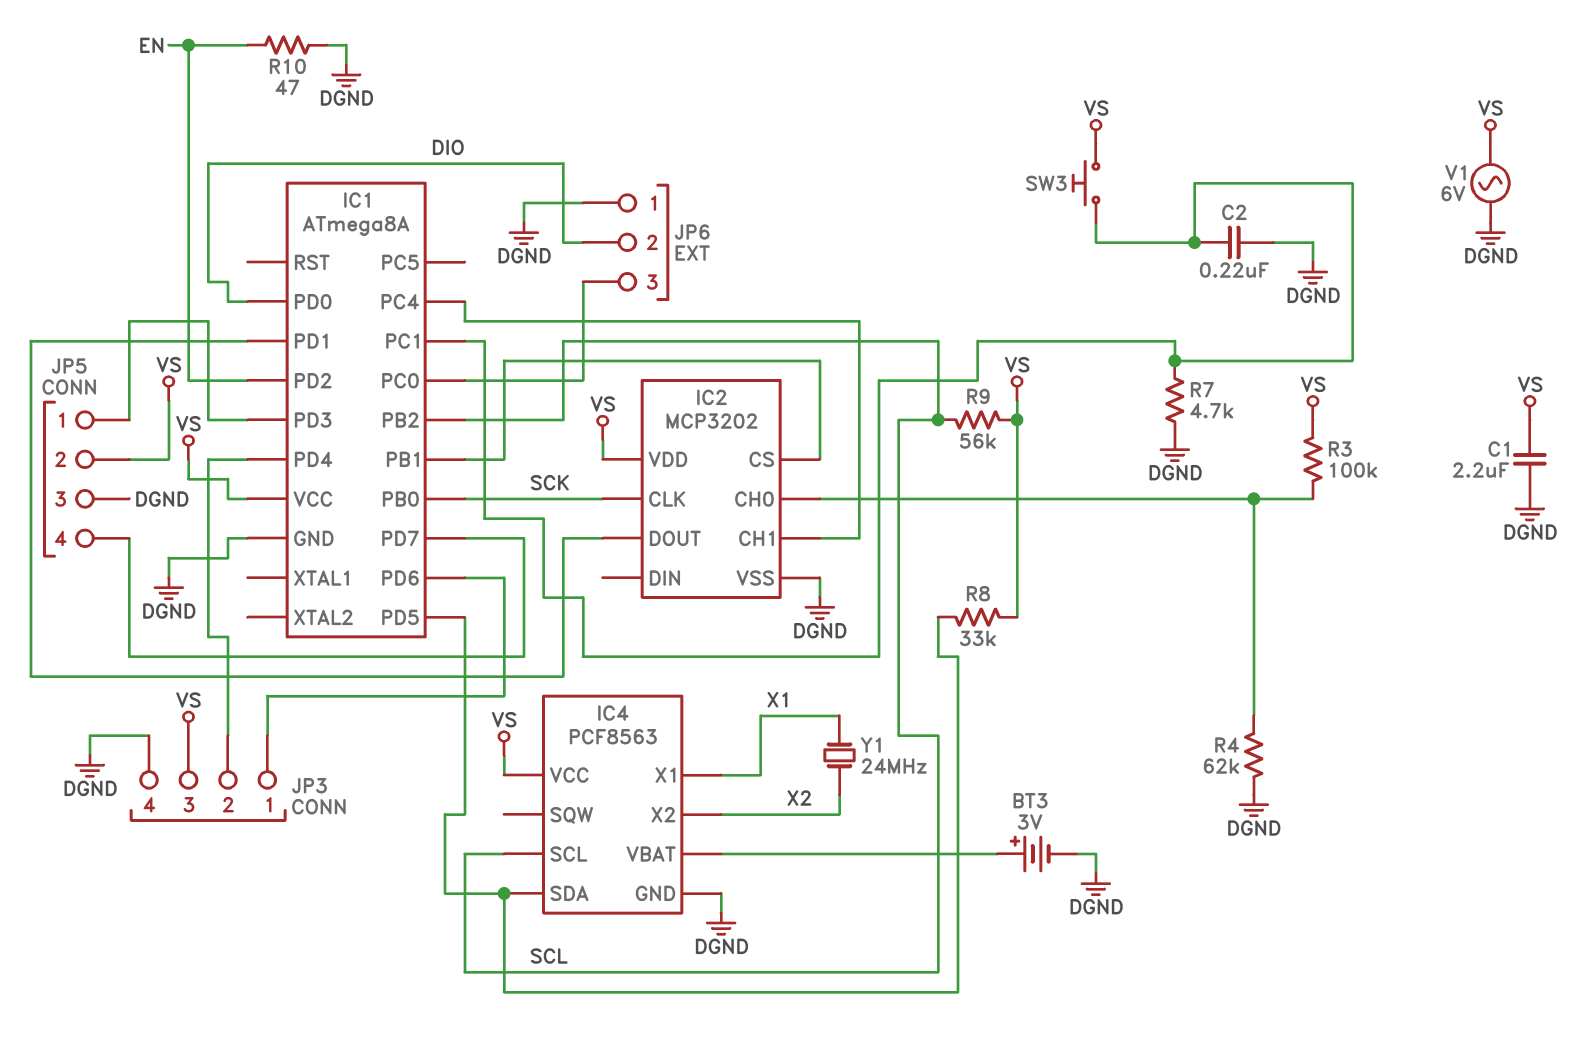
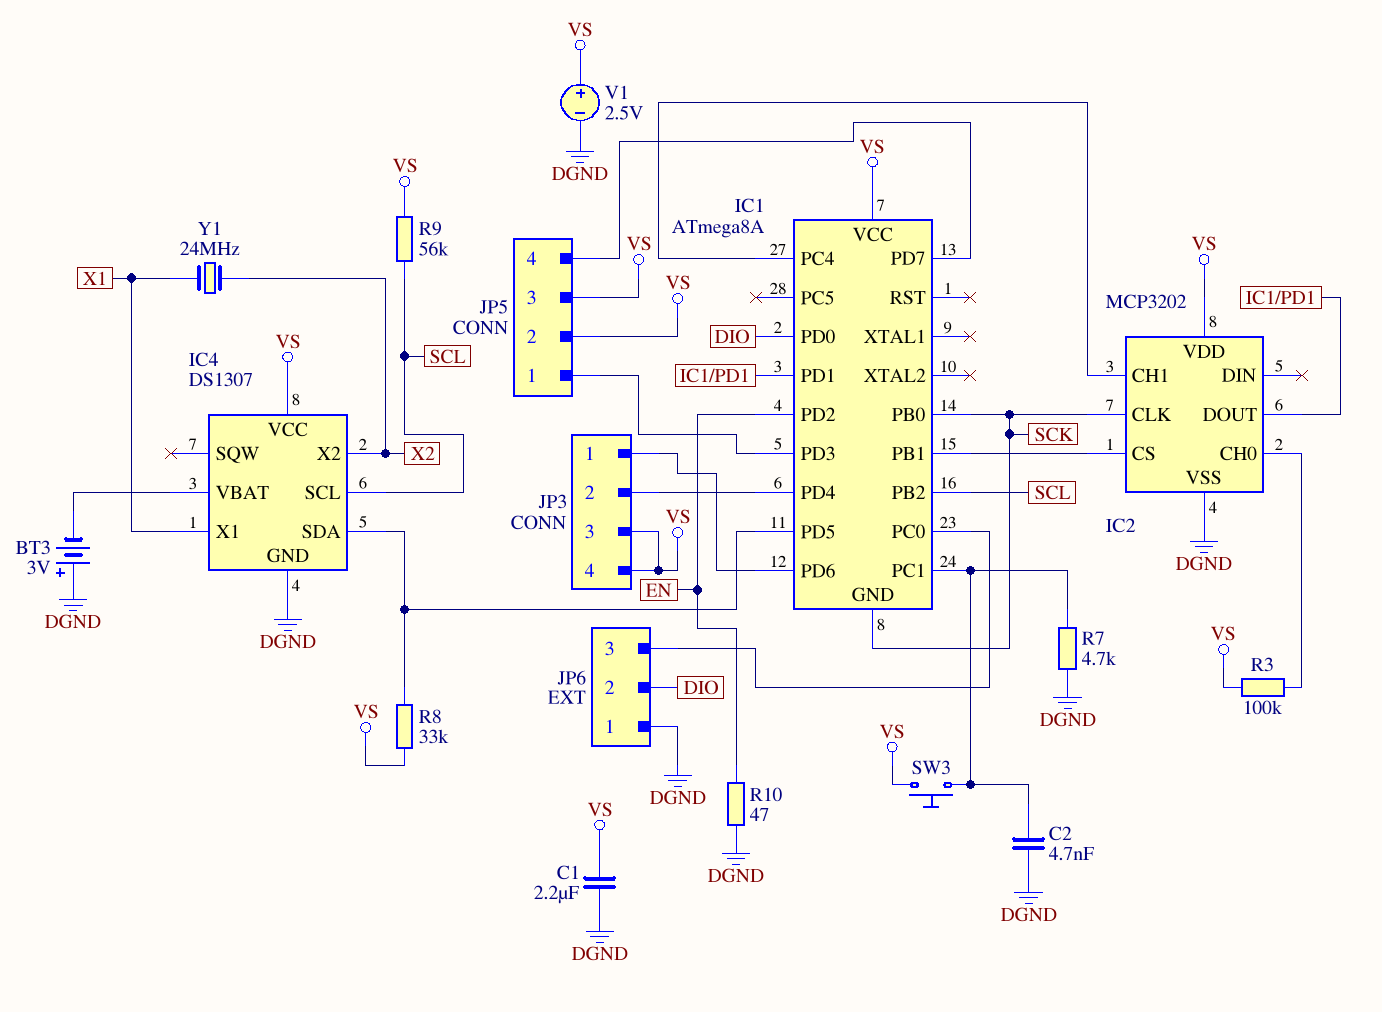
BT3: 3V (plus IC4/VBAT, minus DGND) -> 3V (plus DGND, minus IC4/VBAT)
C2: 220nF (DGND, IC1/PC1) -> 4.7nF (DGND, IC1/PC1)
IC1 pin GND: DGND -> SCK
IC4: PCF8563 -> DS1307
JP3 pin 4: DGND -> VS
JP5 pin 3: DGND -> VS
R4: 62k (DGND, IC2/CH0) -> none
V1: AC 6V (DGND, VS) -> 2.5V (plus VS, minus DGND)

